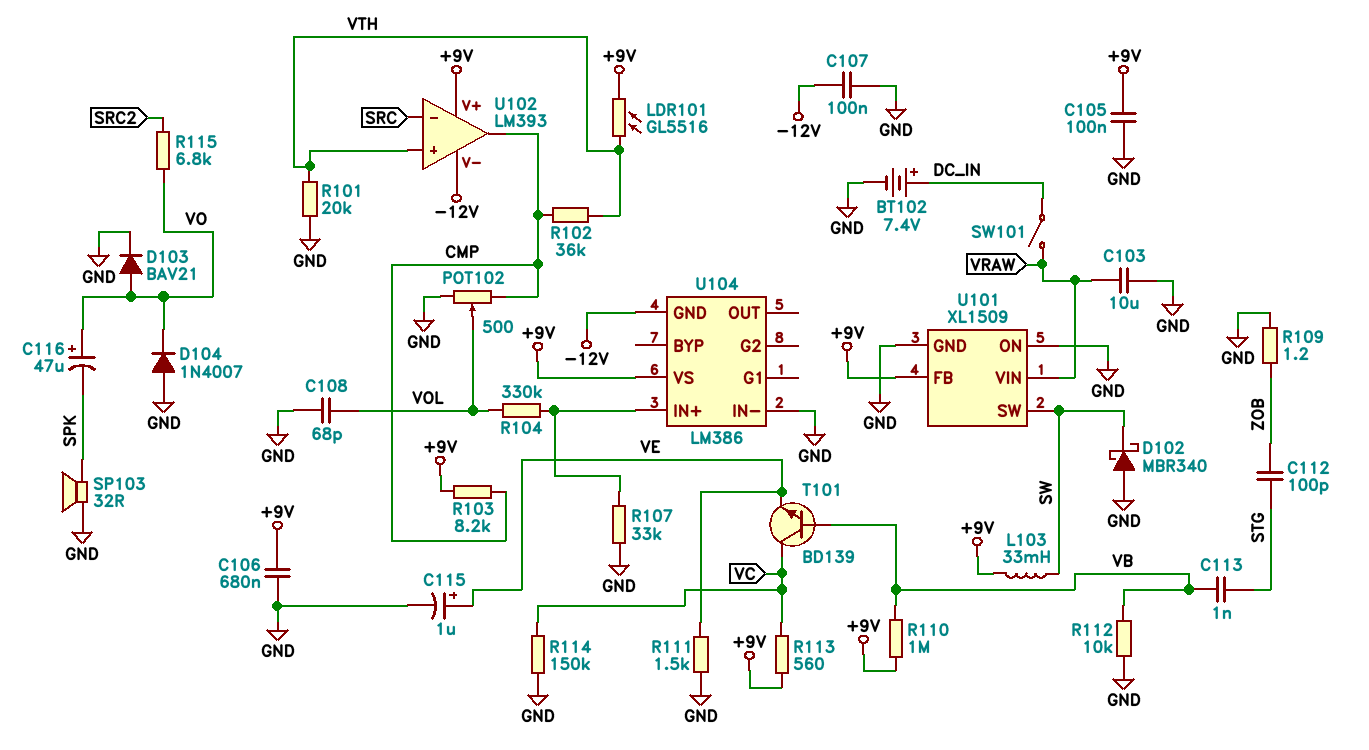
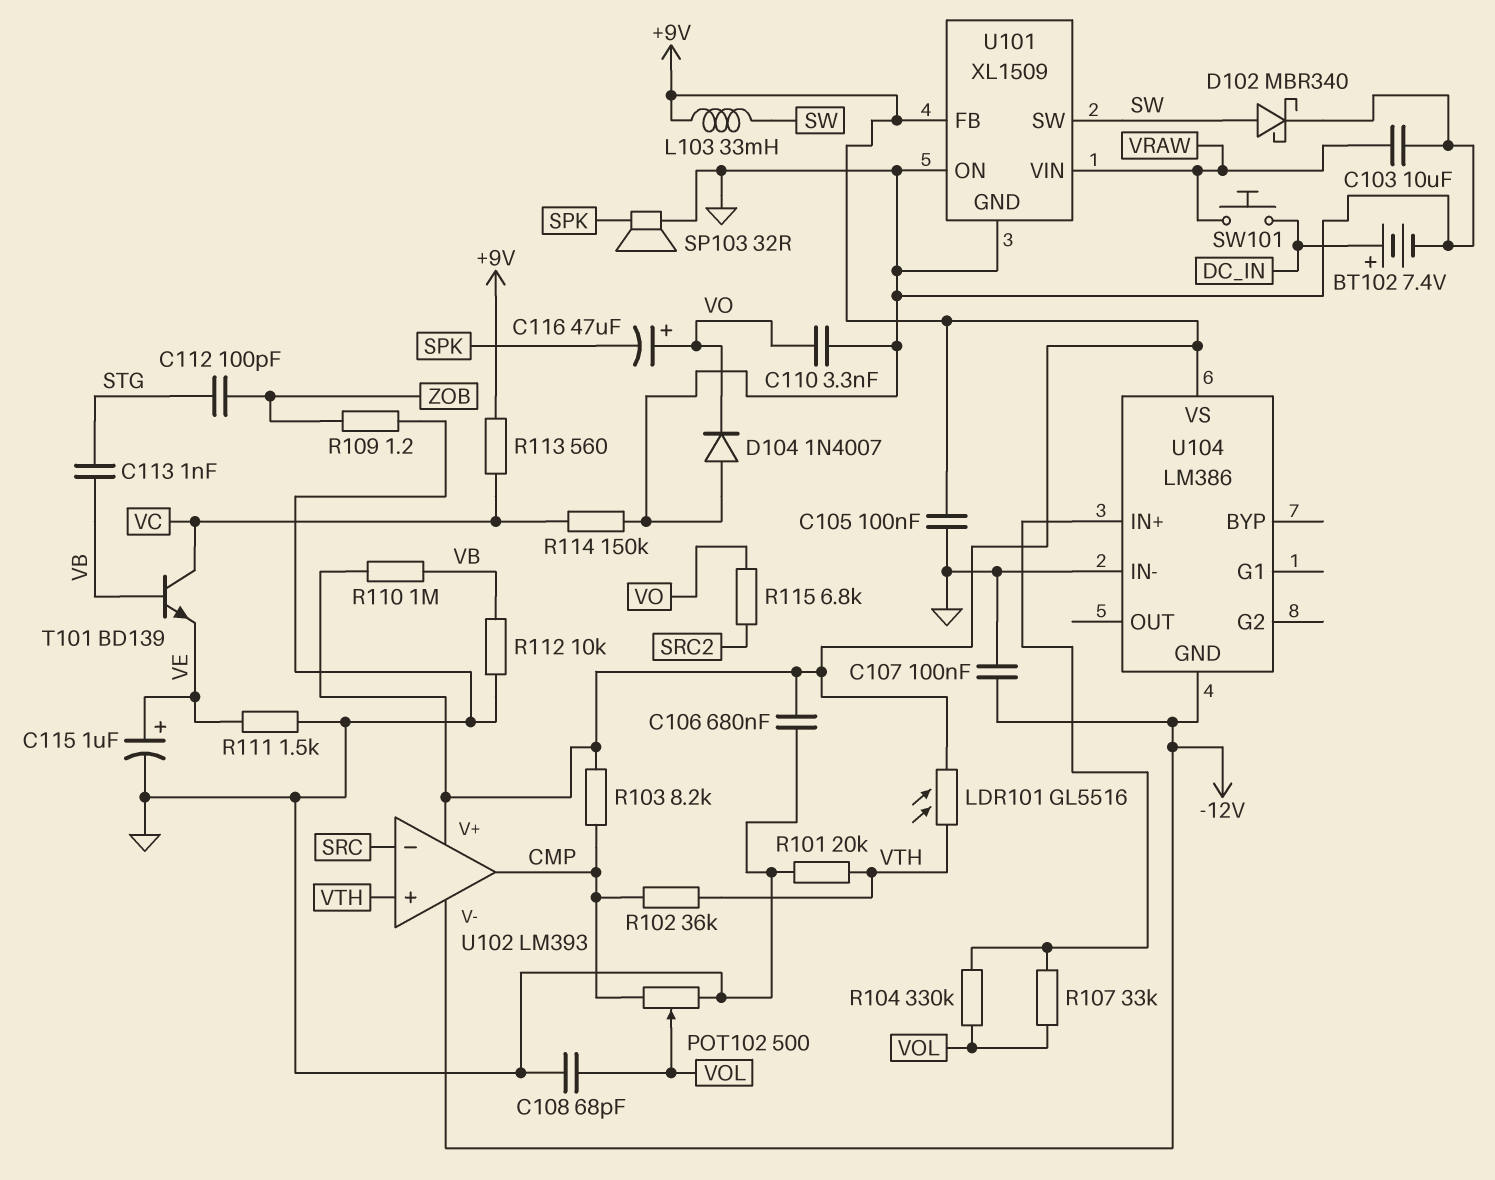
C110: none -> 3.3nF (GND, VO)
D102: schottky MBR340 (A GND, K SW) -> schottky MBR340 (A SW, K GND)
D103: diode BAV21 (A VO, K GND) -> none
R107: 33k (GND, U104/IN+) -> 33k (U104/IN+, VOL)
SW101: switch (DC_IN, VRAW) -> button (DC_IN, VRAW)

